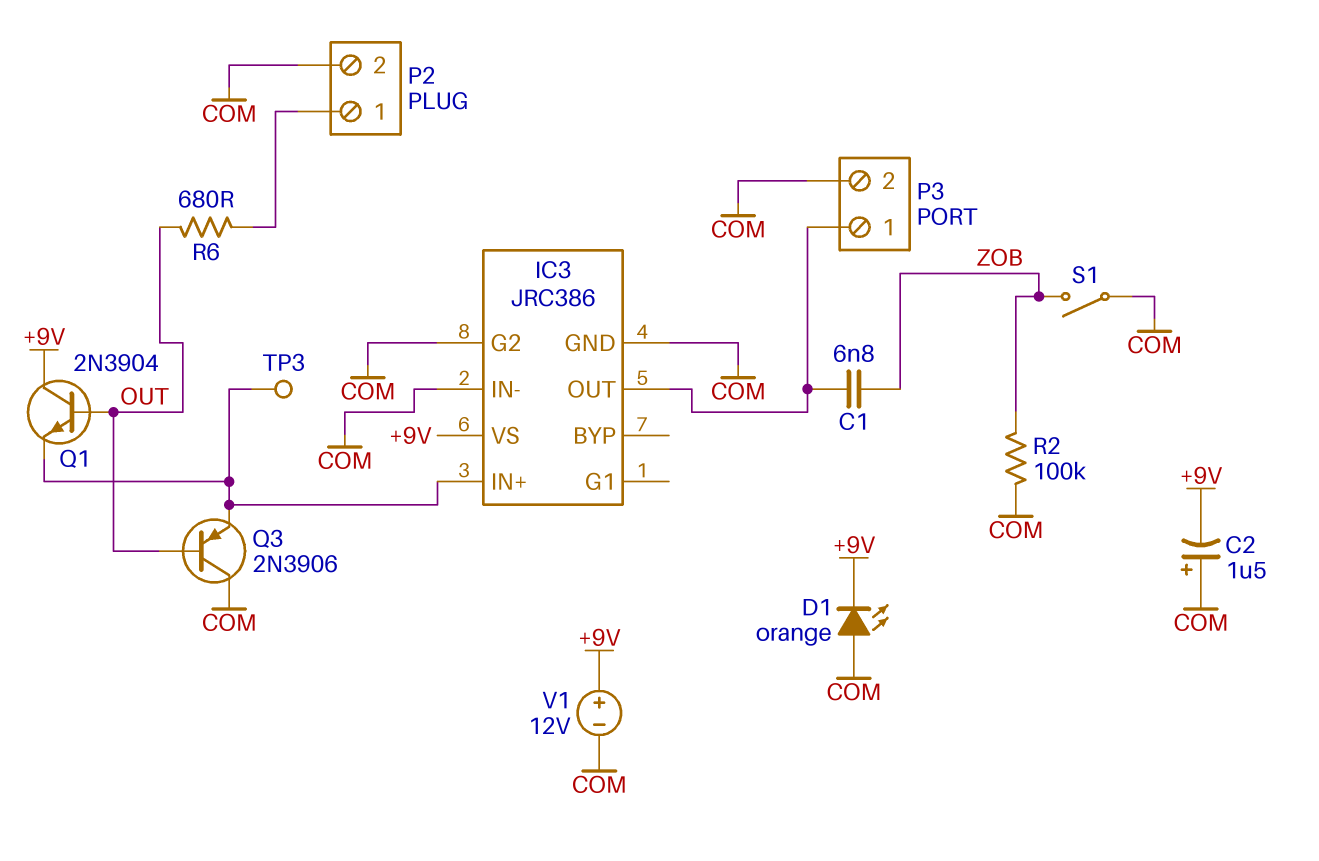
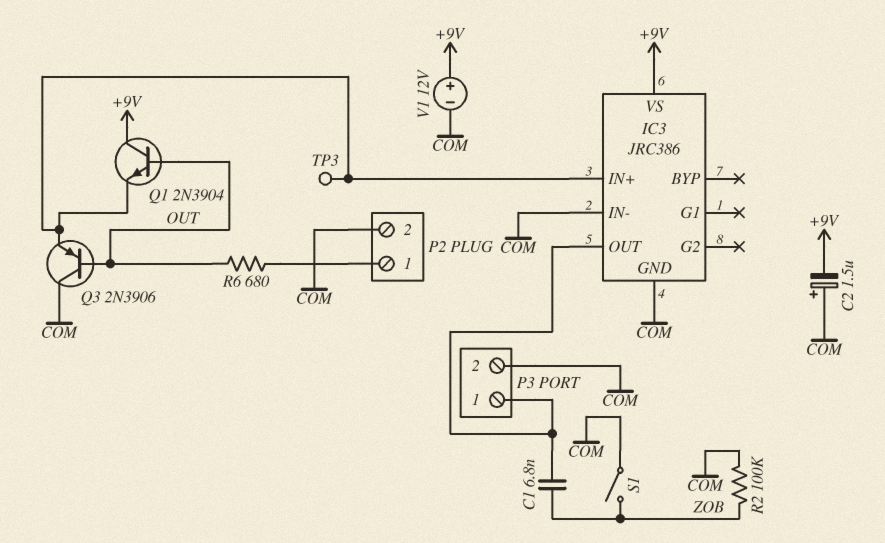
D1: LED orange (A COM, K +9V) -> none
IC3 pin G2: COM -> none

